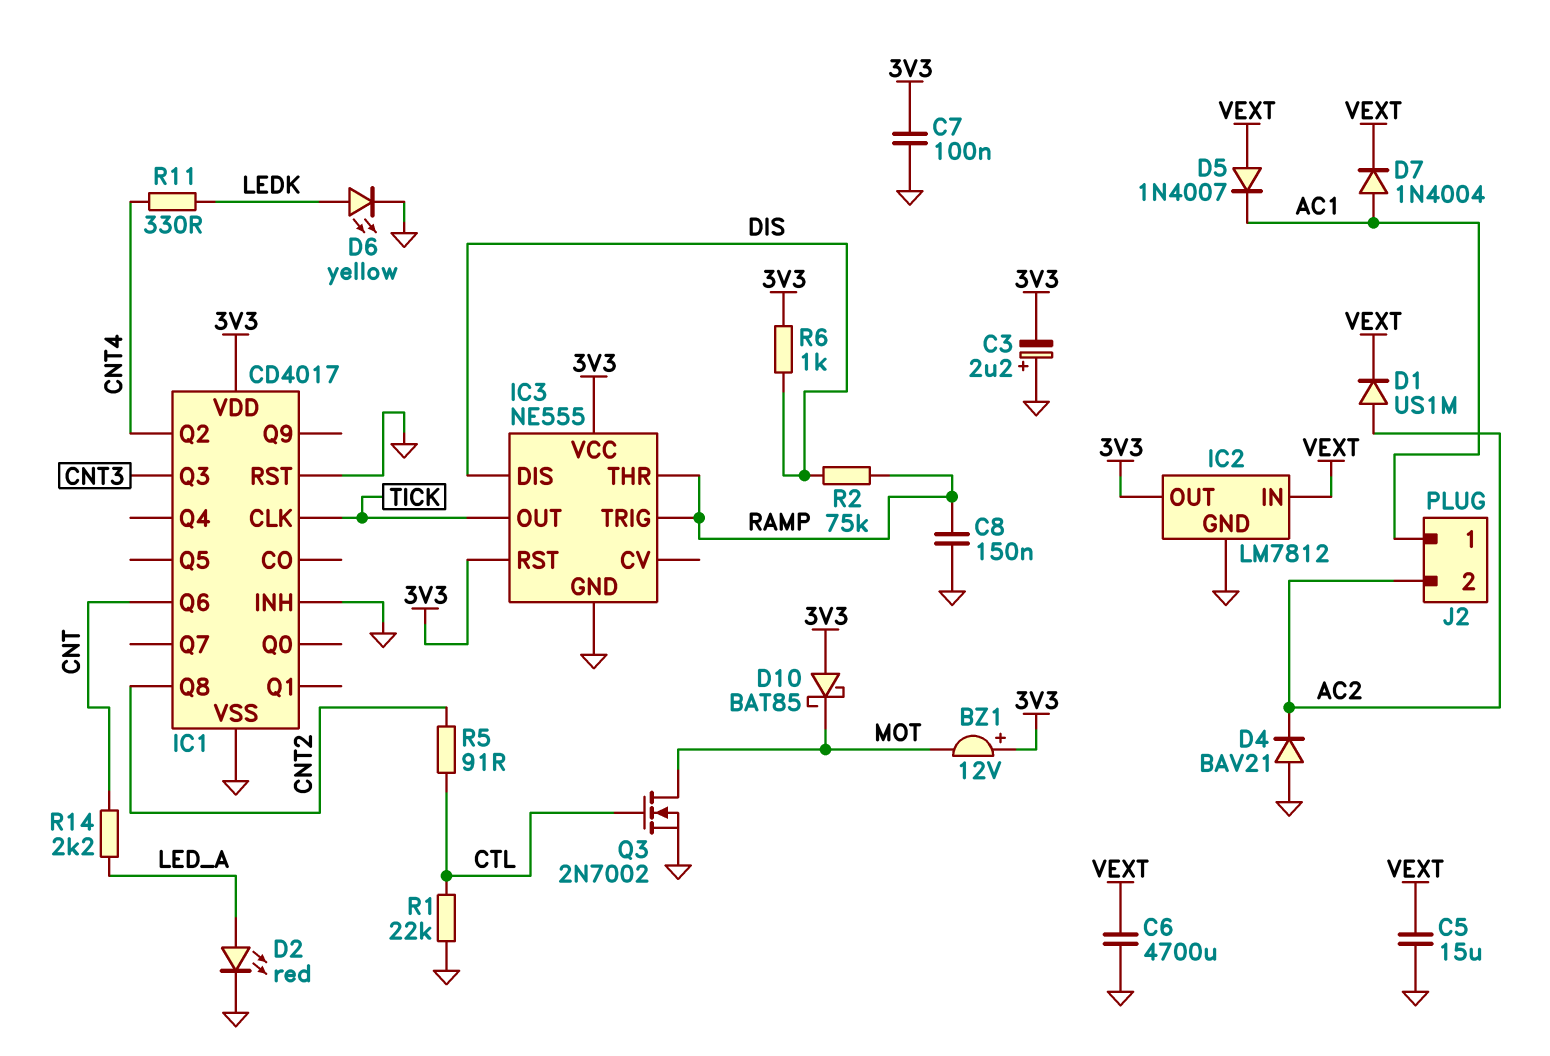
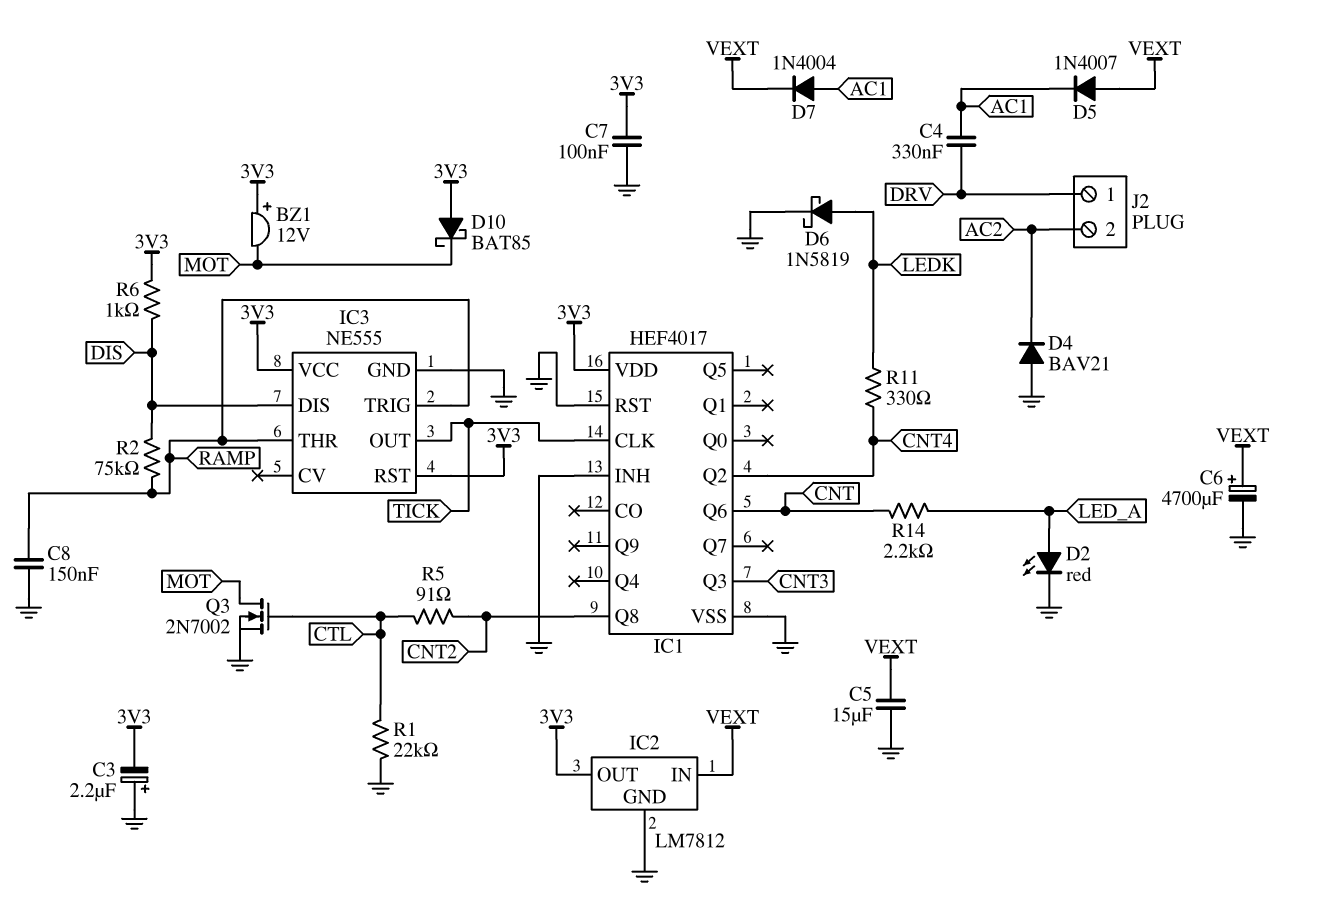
C4: none -> 330nF (AC1, DRV)
C6: 4700uF (GND, VEXT) -> 4700uF (plus VEXT, minus GND)
D1: diode US1M (A AC2, K VEXT) -> none
D6: LED yellow (A LEDK, K GND) -> schottky 1N5819 (A LEDK, K GND)
IC1: CD4017 -> HEF4017
J2 pin 1: AC1 -> DRV

